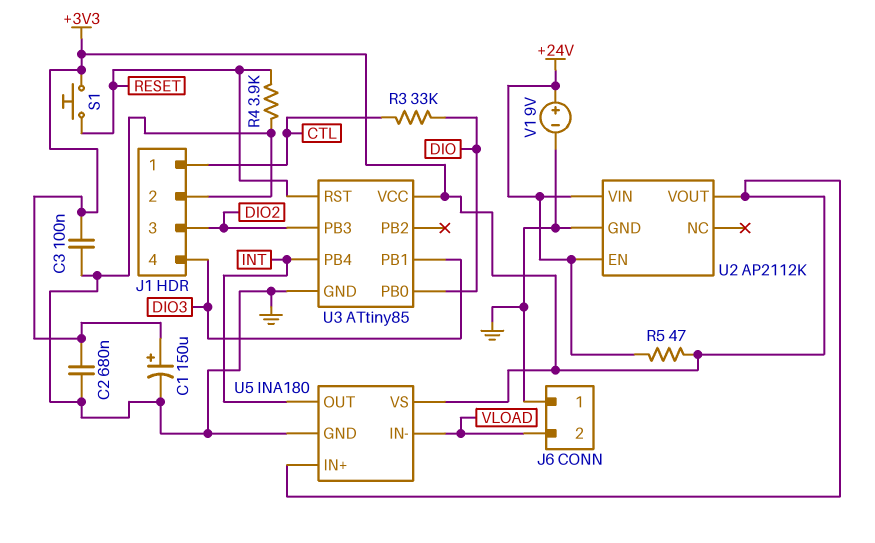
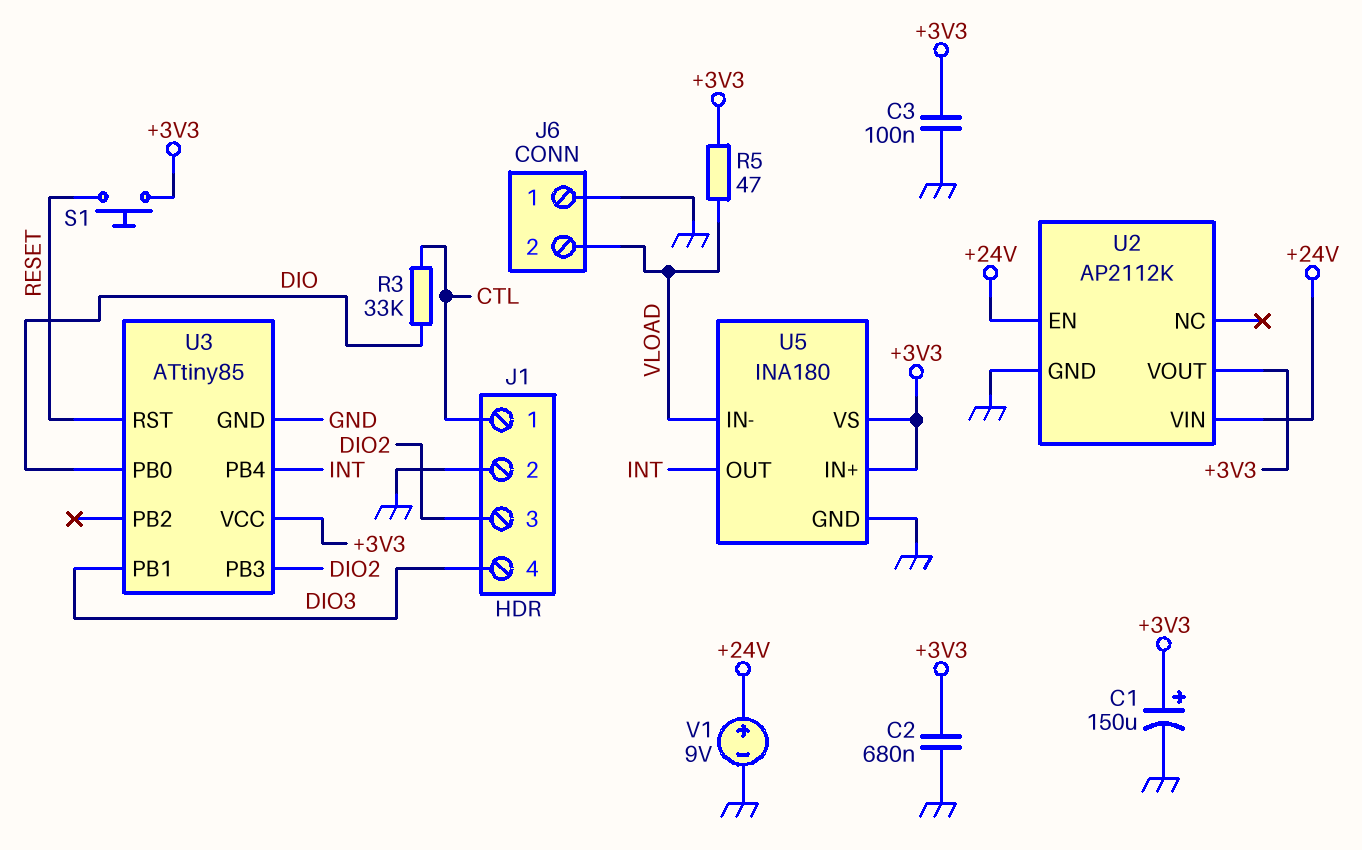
R4: 3.9k (GND, RESET) -> none
R5: 47 (+3V3, +24V) -> 47 (+3V3, VLOAD)

